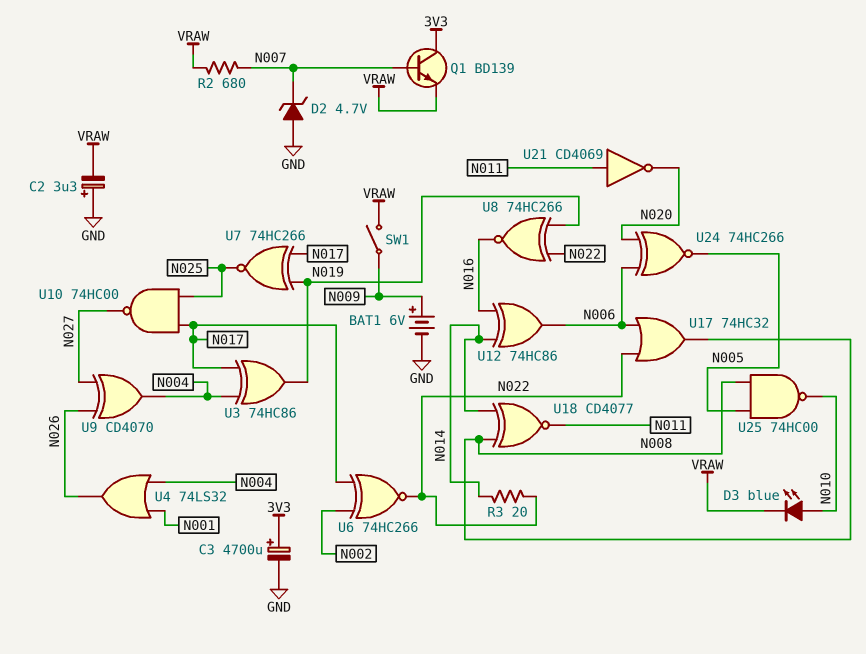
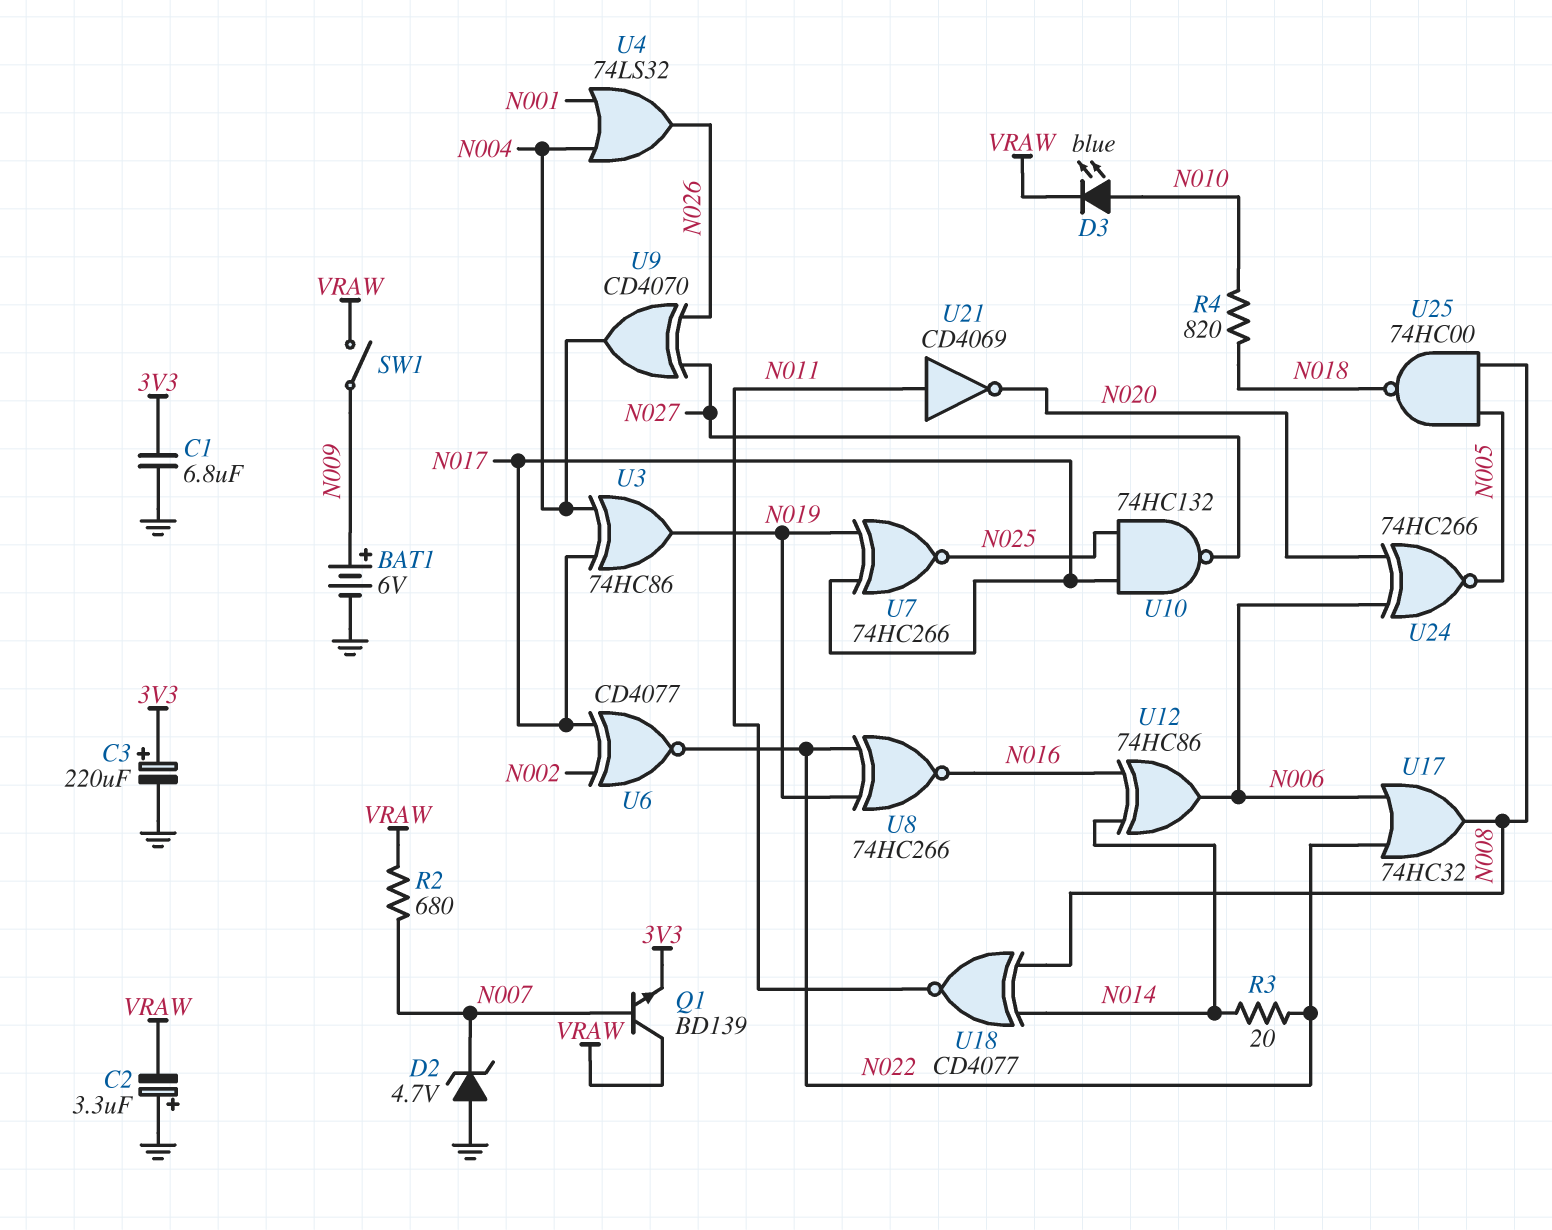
C1: none -> 6.8uF (3V3, GND)
C3: 4700uF (plus 3V3, minus GND) -> 220uF (plus 3V3, minus GND)
Q1: NPN BD139 (B N007, C 3V3, E VRAW) -> NPN BD139 (B N007, C VRAW, E 3V3)
R4: none -> 820 (N010, N018)
U6: XNOR 74HC266 (in N002, in N017, out N022) -> XNOR CD4077 (in N002, in N017, out N022)
U10: NAND 74HC00 (in N017, in N025, out N027) -> NAND 74HC132 (in N017, in N025, out N027)
U25: NAND 74HC00 (in N005, in N008, out N010) -> NAND 74HC00 (in N005, in N008, out N018)

